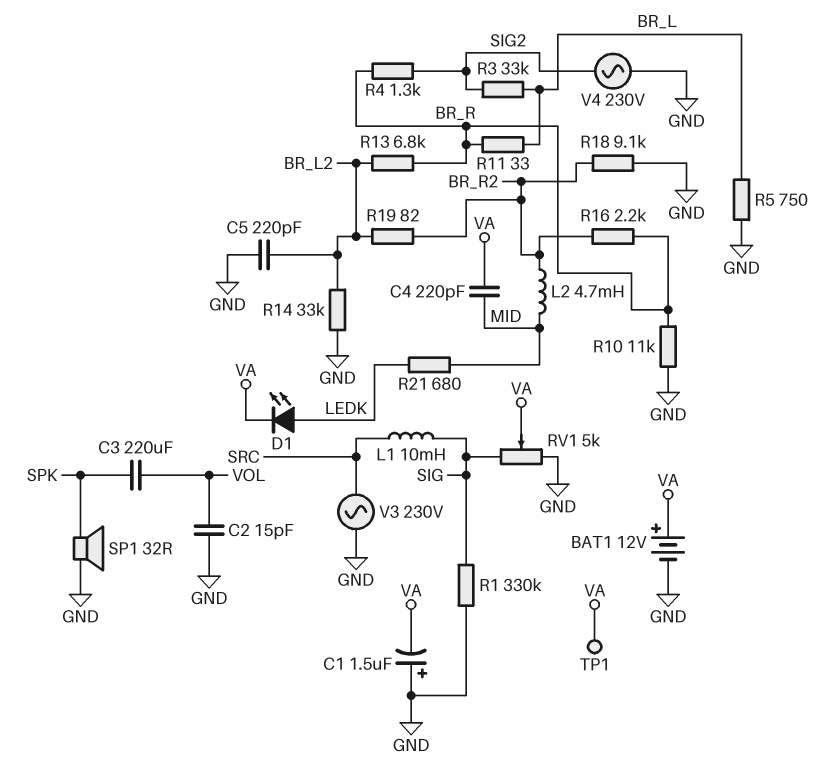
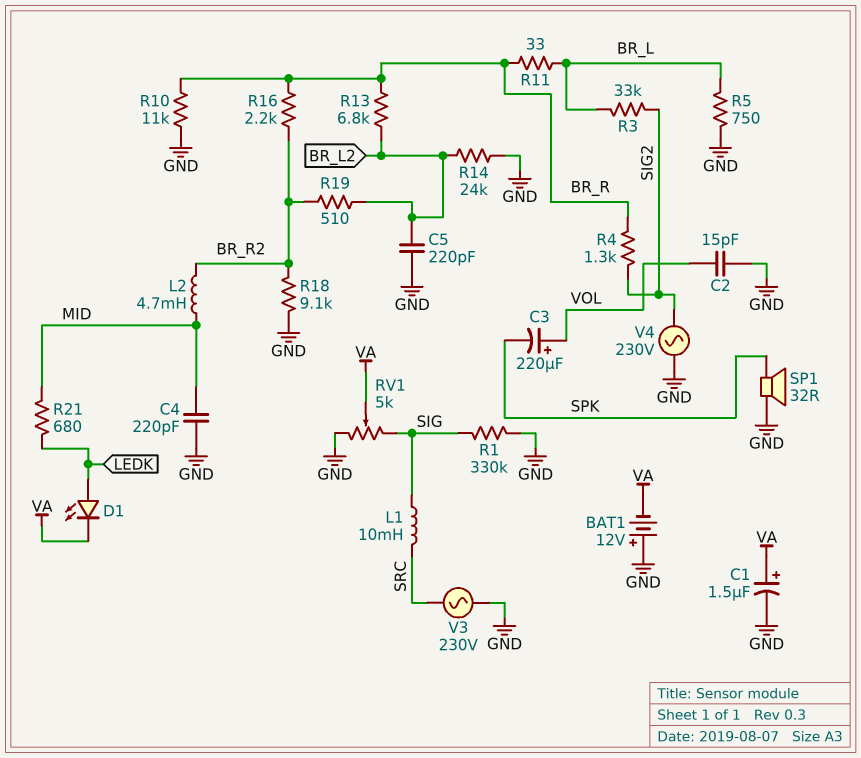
BAT1: 12V (plus VA, minus GND) -> 12V (plus GND, minus VA)
C1: 1.5uF (plus GND, minus VA) -> 1.5uF (plus VA, minus GND)
C3: 220uF (SPK, VOL) -> 220uF (plus VOL, minus SPK)
C4: 220pF (MID, VA) -> 220pF (GND, MID)
R14: 33k (BR_L2, GND) -> 24k (BR_L2, GND)
R19: 82 (BR_L2, BR_R2) -> 510 (BR_L2, BR_R2)
TP1: test point (VA) -> none

